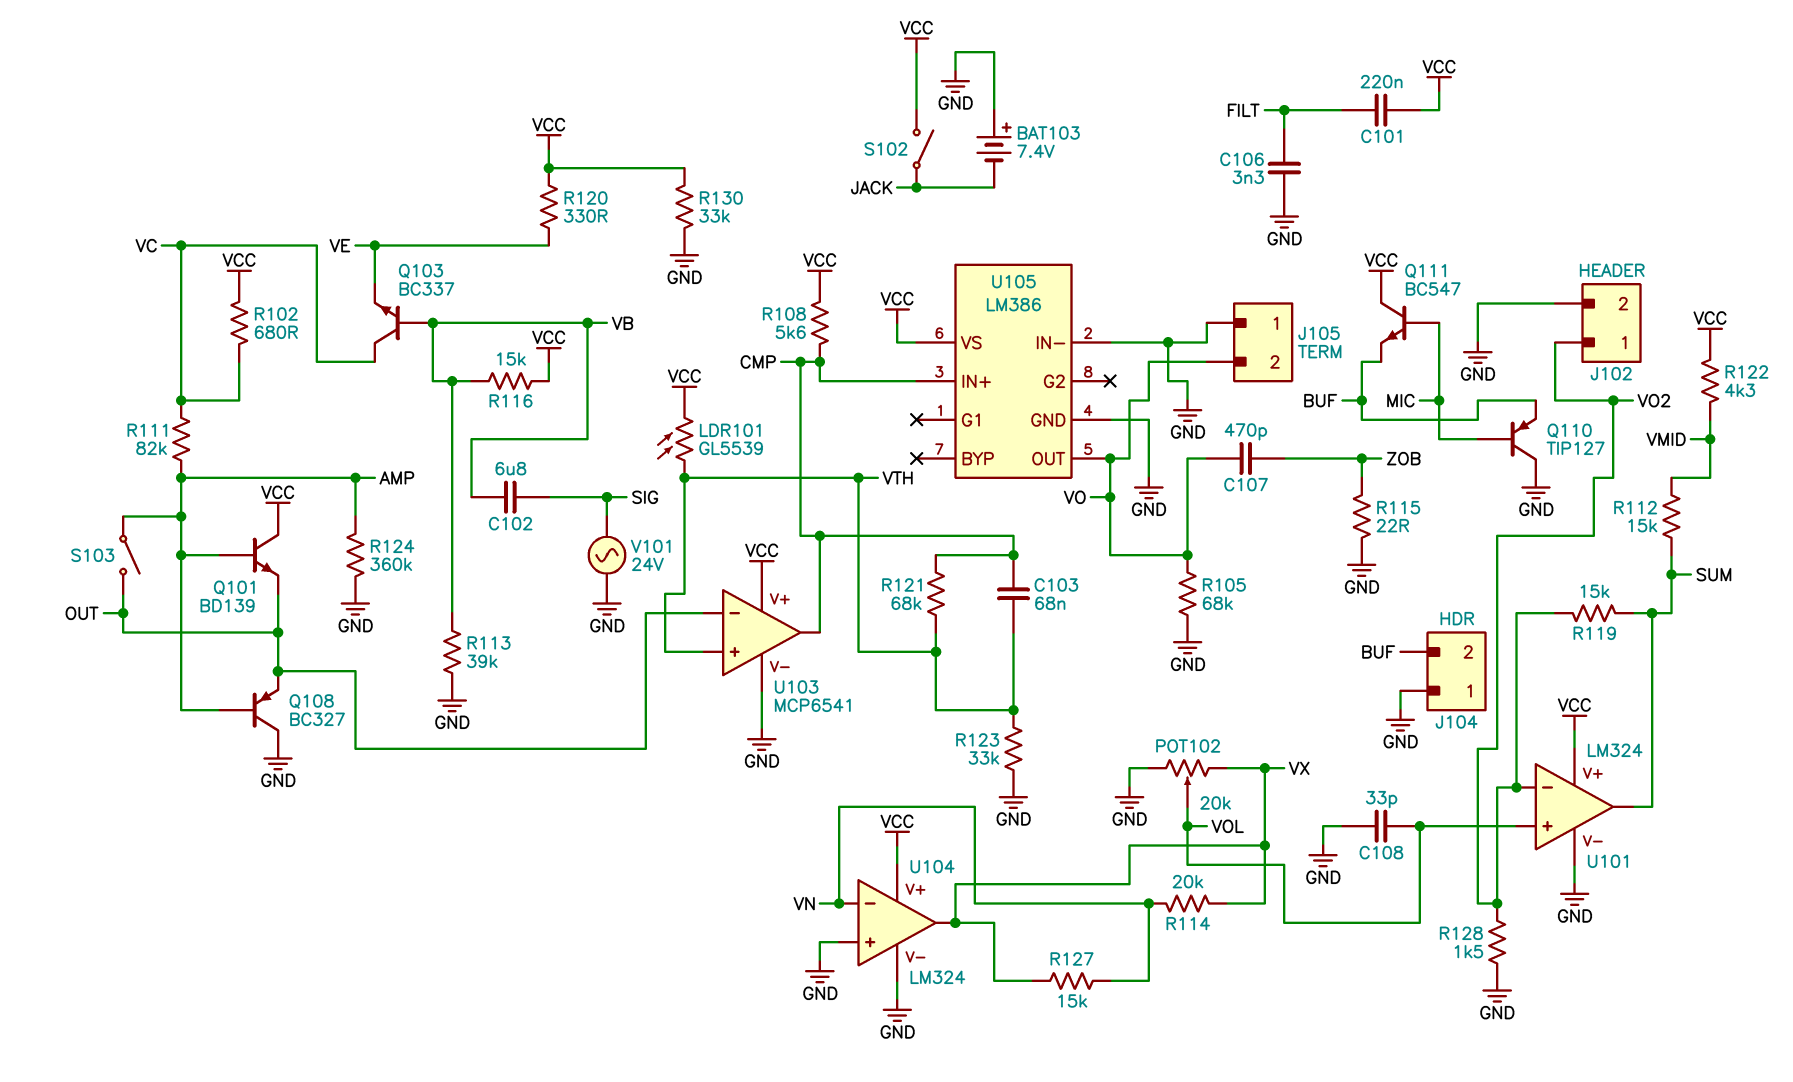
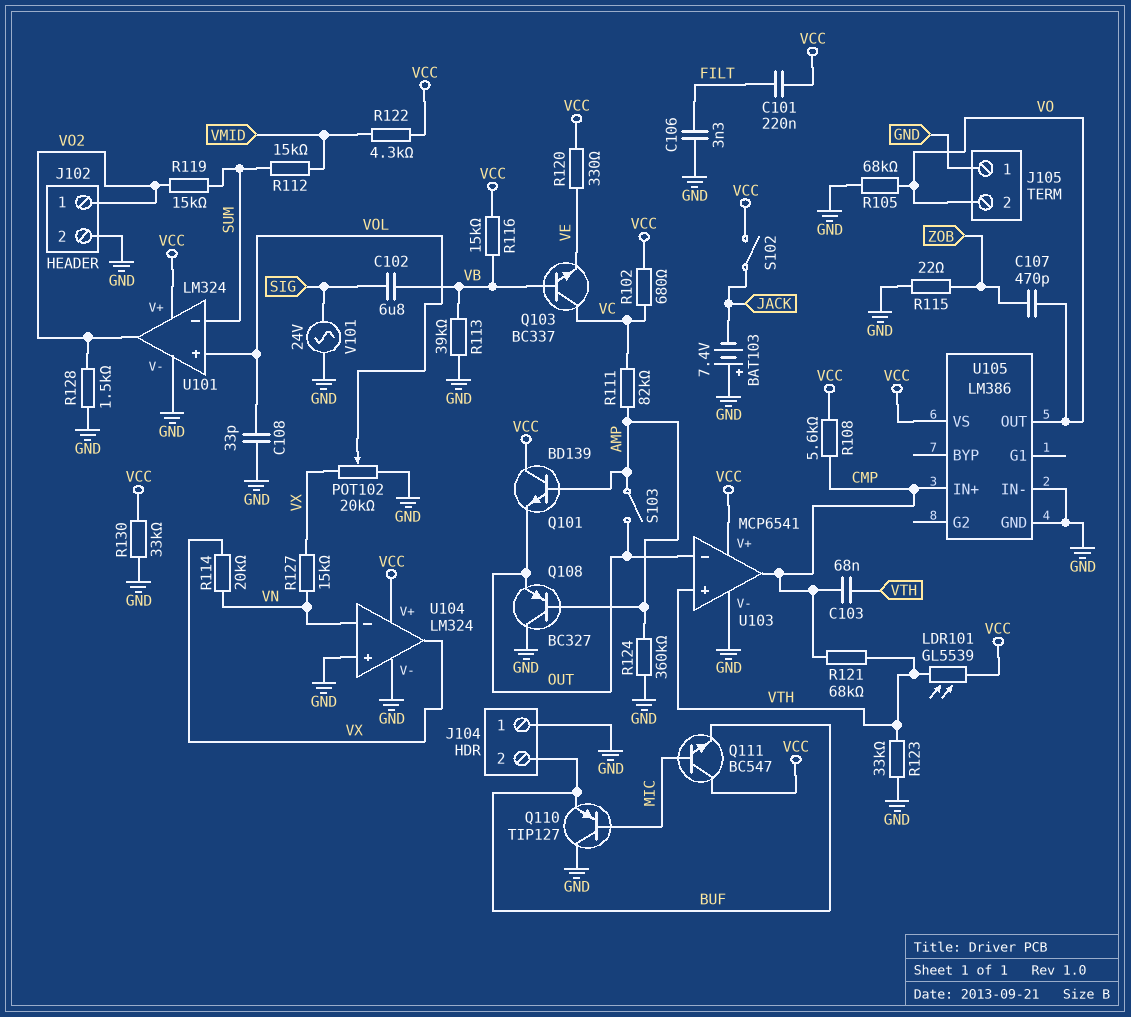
U101 pin in-: VO2 -> SUM
U101 pin out: SUM -> VO2

